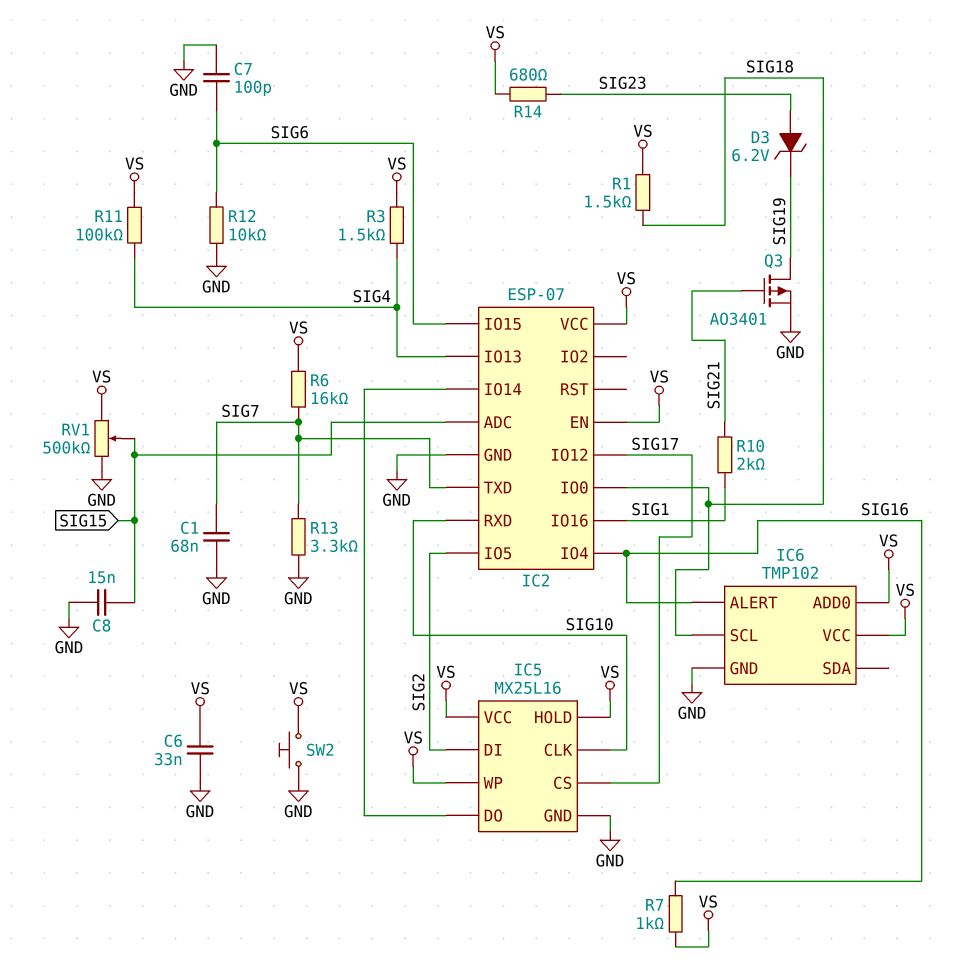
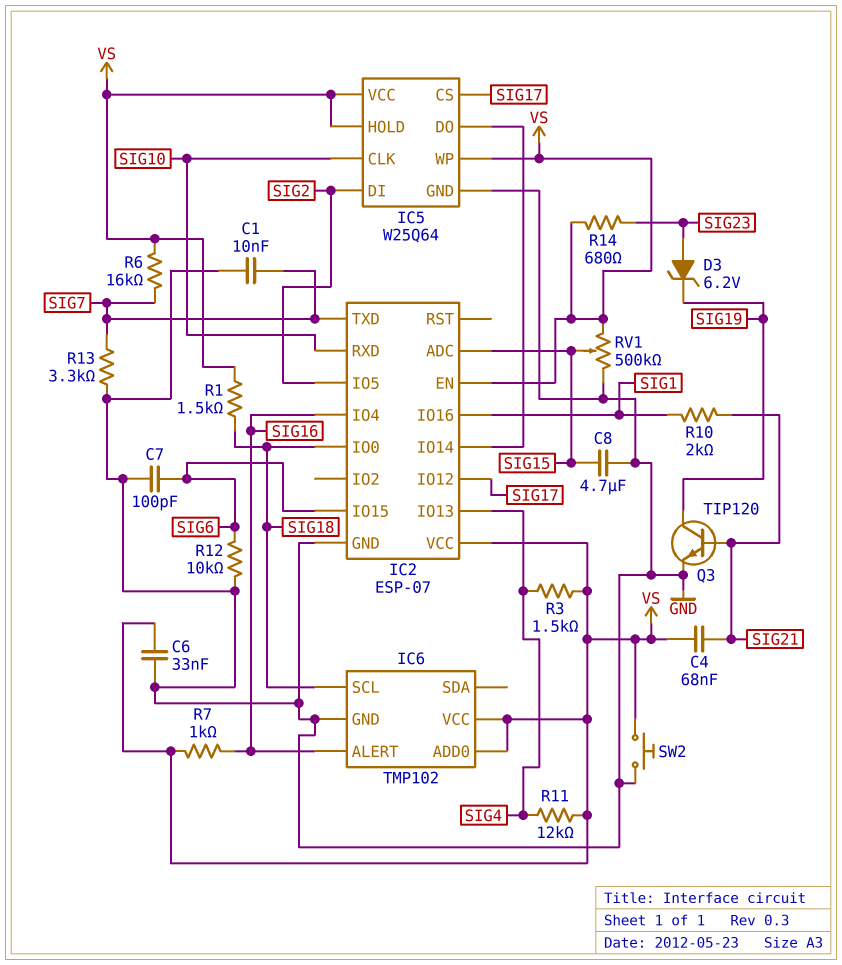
C1: 68nF (GND, SIG7) -> 10nF (GND, SIG7)
C4: none -> 68nF (SIG21, VS)
C8: 15nF (GND, SIG15) -> 4.7uF (GND, SIG15)
IC5: MX25L16 -> W25Q64
Q3: PMOS AO3401 (G SIG21, D SIG19, S GND) -> NPN TIP120 (B SIG21, C SIG19, E GND)
R11: 100k (SIG4, VS) -> 12k (SIG4, VS)

